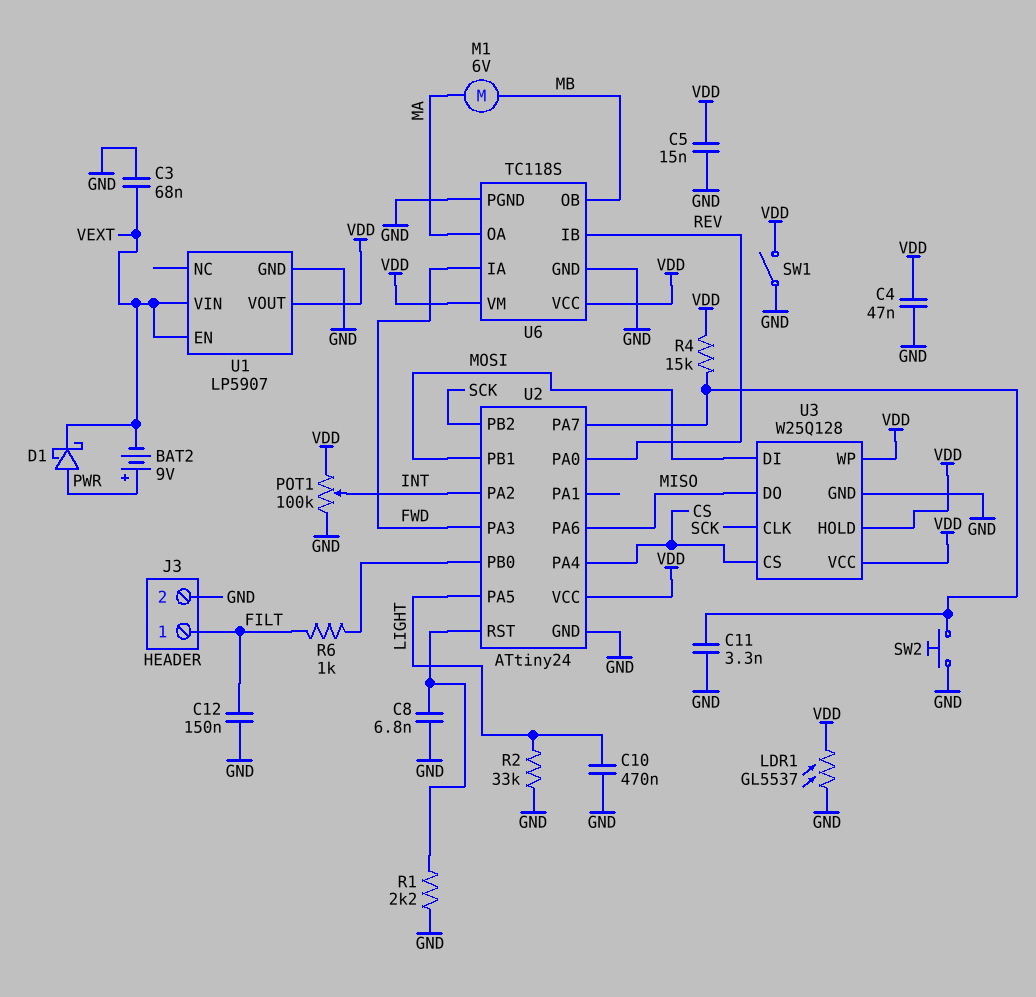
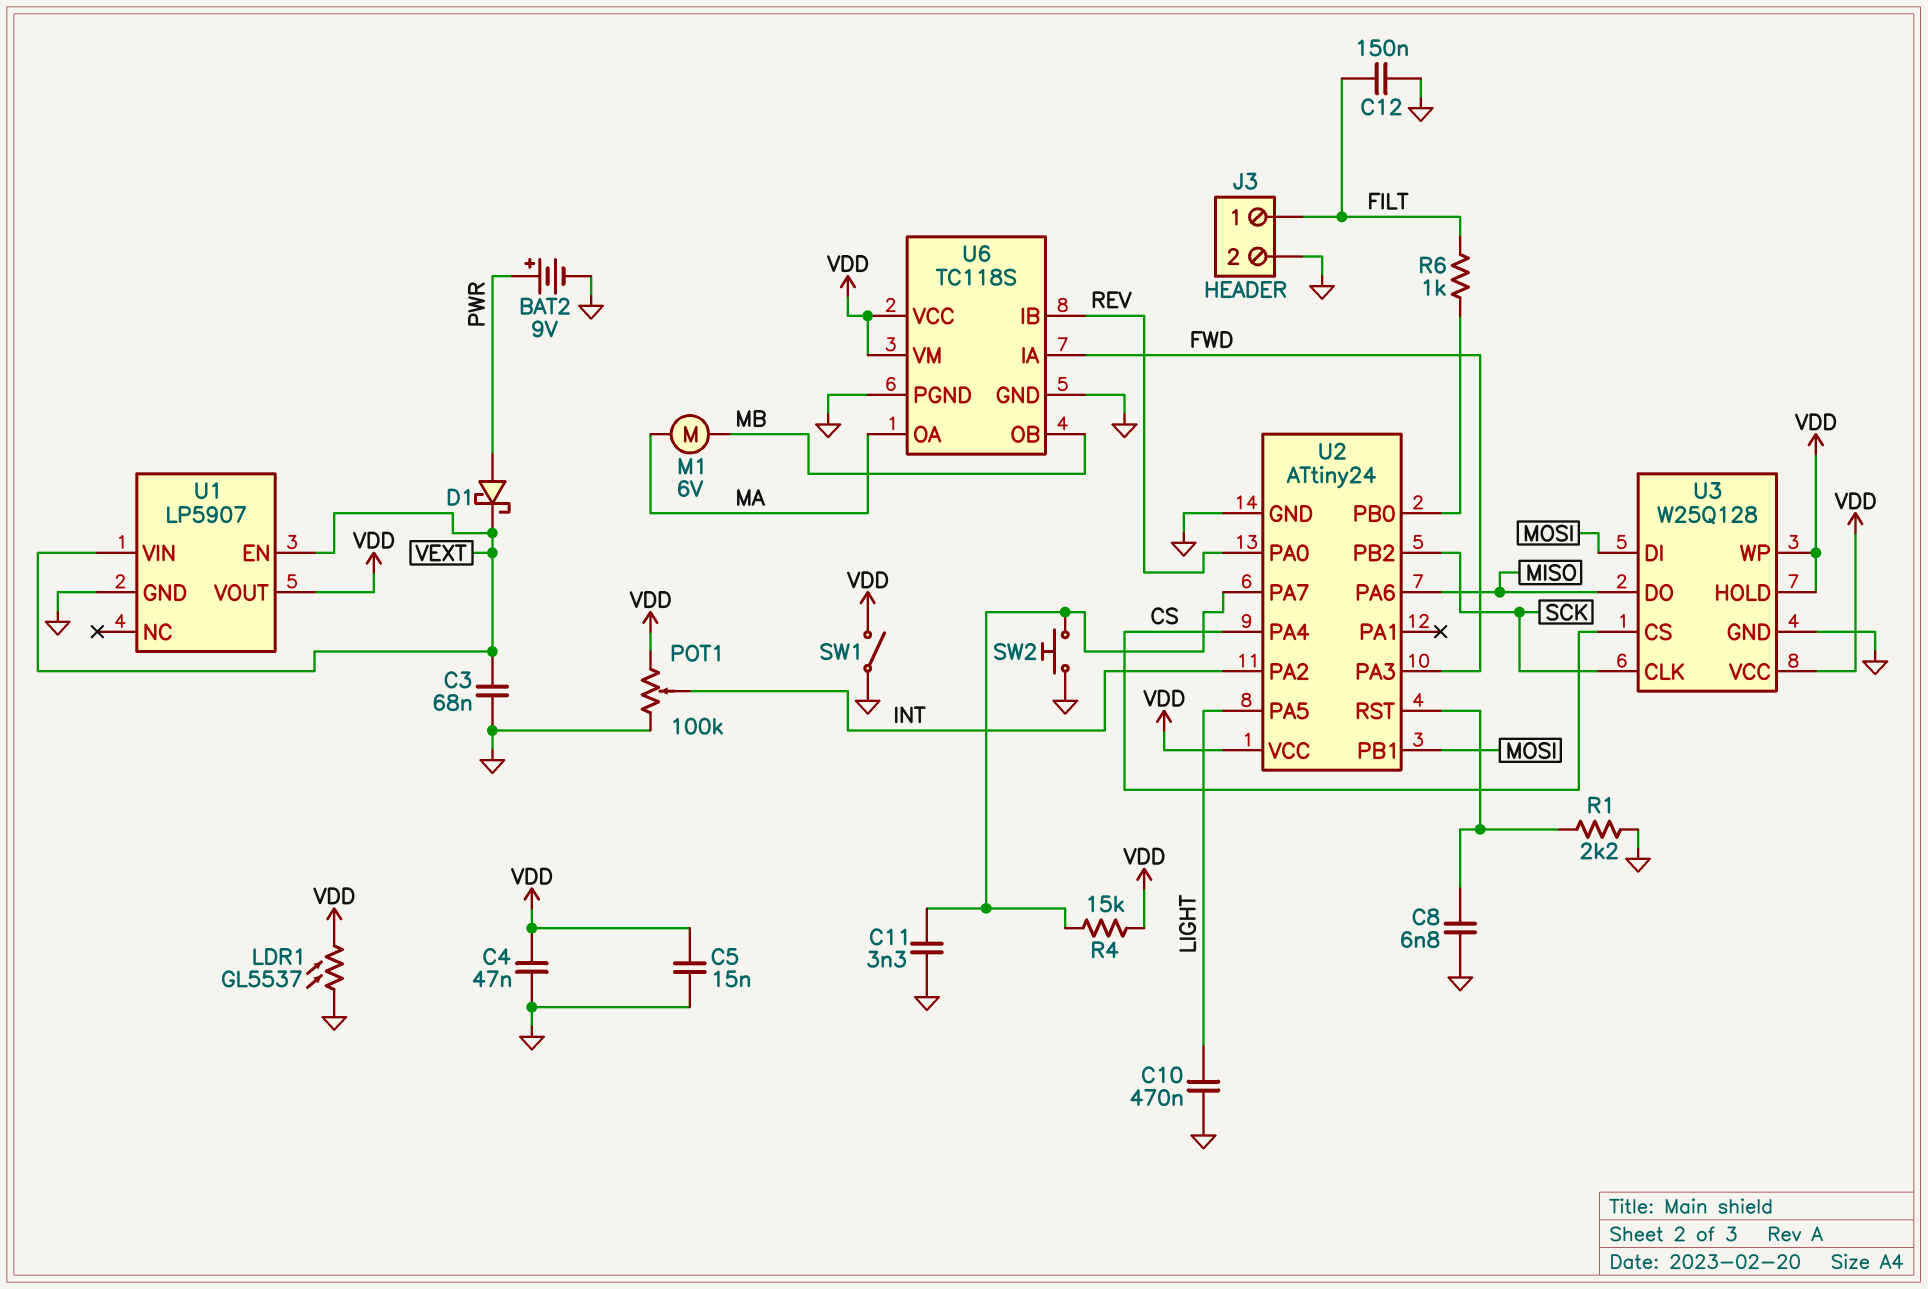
BAT2: 9V (plus PWR, minus VEXT) -> 9V (plus PWR, minus GND)
R2: 33k (GND, LIGHT) -> none

